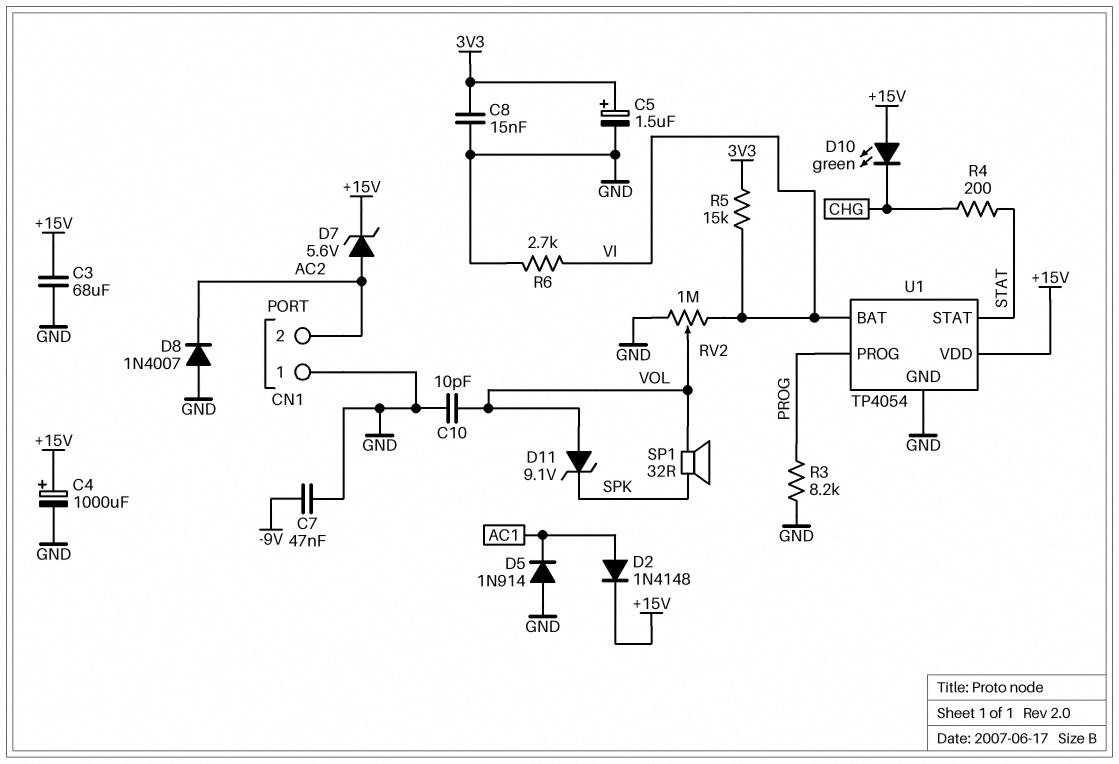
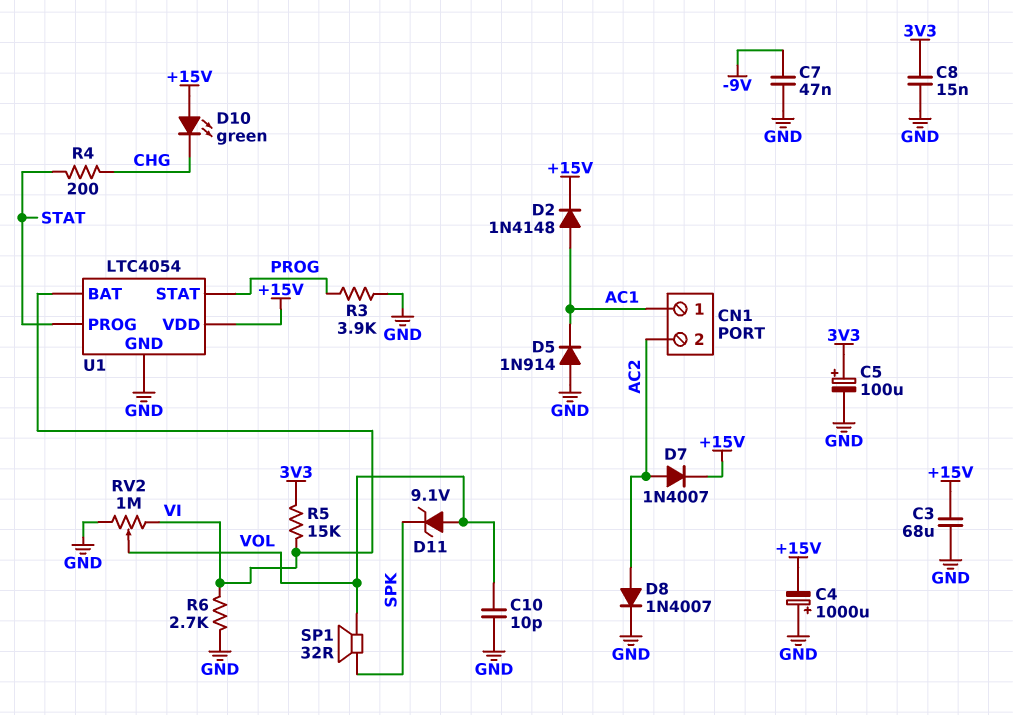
C4: 1000uF (plus +15V, minus GND) -> 1000uF (plus GND, minus +15V)
C5: 1.5uF (plus 3V3, minus GND) -> 100uF (plus 3V3, minus GND)
CN1 pin 1: GND -> AC1
D7: zener 5.6V (A AC2, K +15V) -> diode 1N4007 (A AC2, K +15V)
D8: diode 1N4007 (A GND, K AC2) -> diode 1N4007 (A AC2, K GND)
R3: 8.2k (GND, PROG) -> 3.9k (GND, PROG)
U1: TP4054 -> LTC4054
U1 pin PROG: PROG -> STAT
U1 pin STAT: STAT -> PROG

